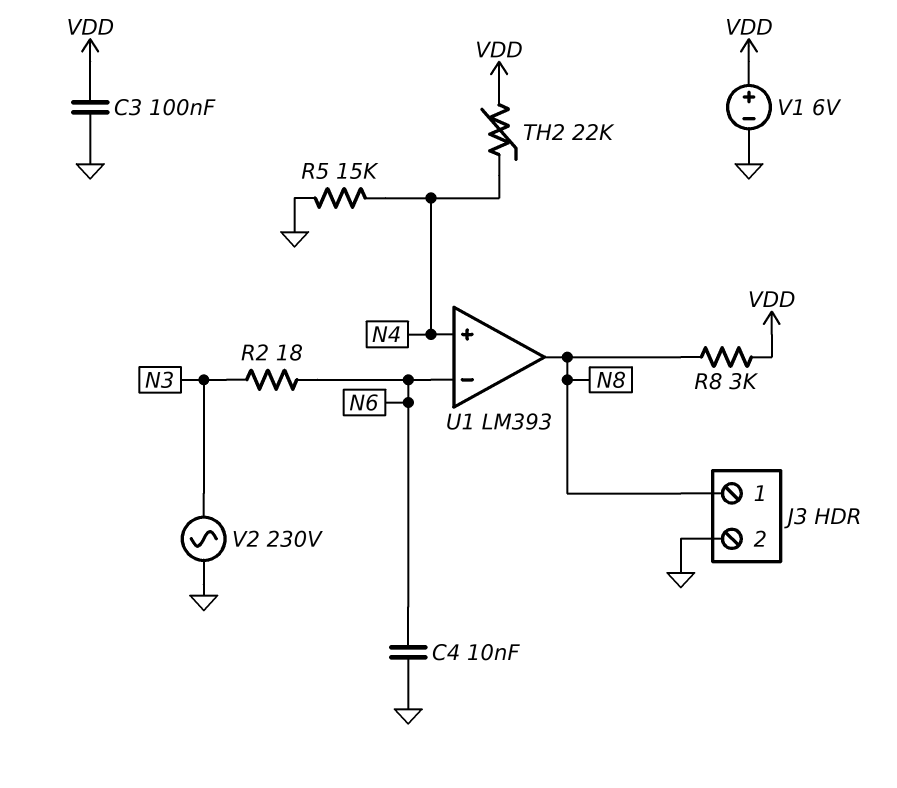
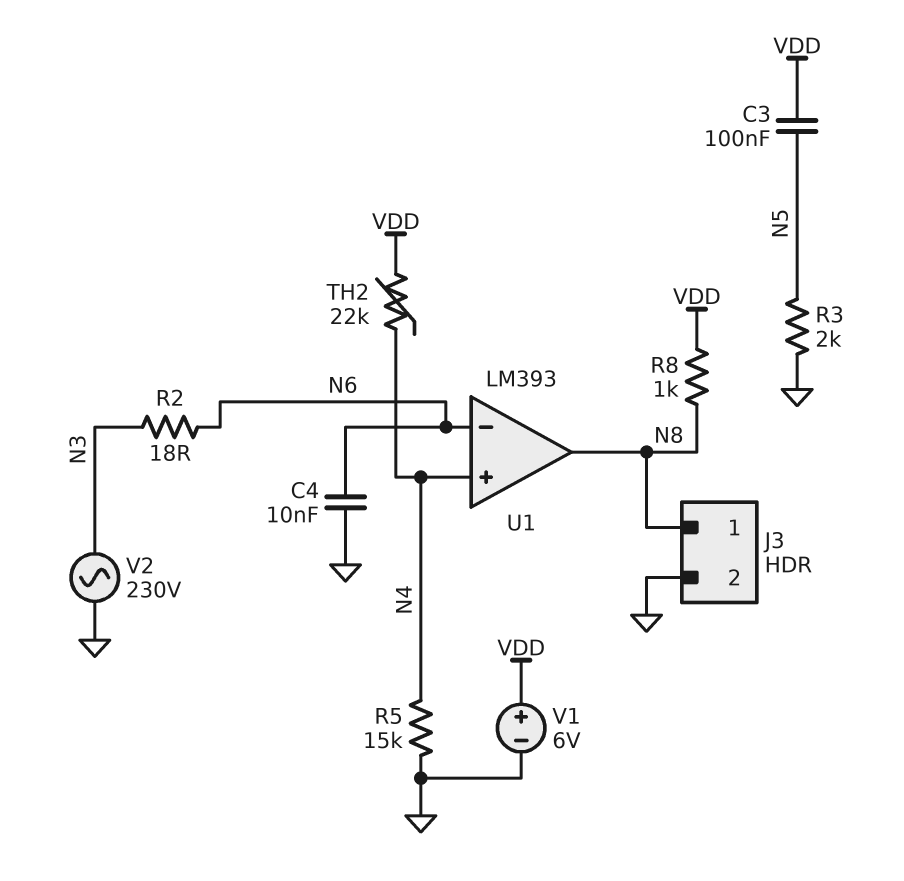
C3: 100nF (GND, VDD) -> 100nF (N5, VDD)
R3: none -> 2k (GND, N5)
R8: 3k (N8, VDD) -> 1k (N8, VDD)

